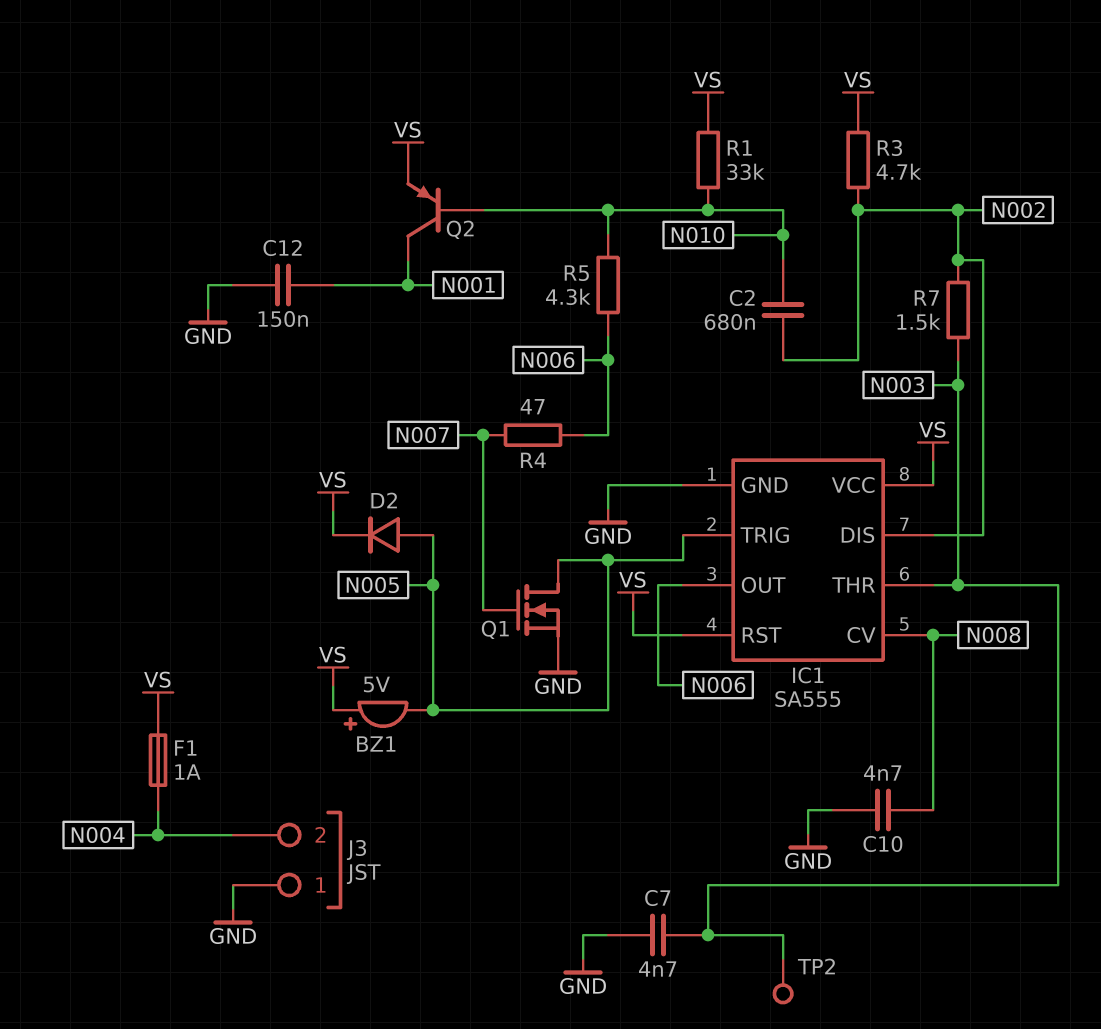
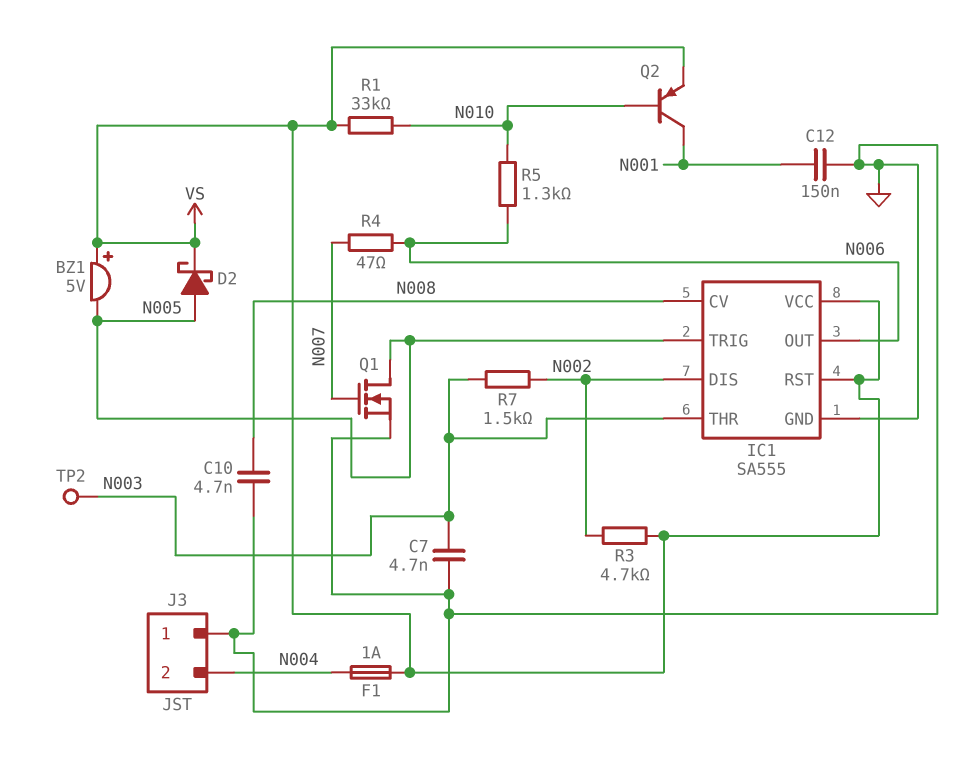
C2: 680nF (N002, N010) -> none
D2: diode (A N005, K VS) -> schottky (A N005, K VS)
R5: 4.3k (N006, N010) -> 1.3k (N006, N010)

